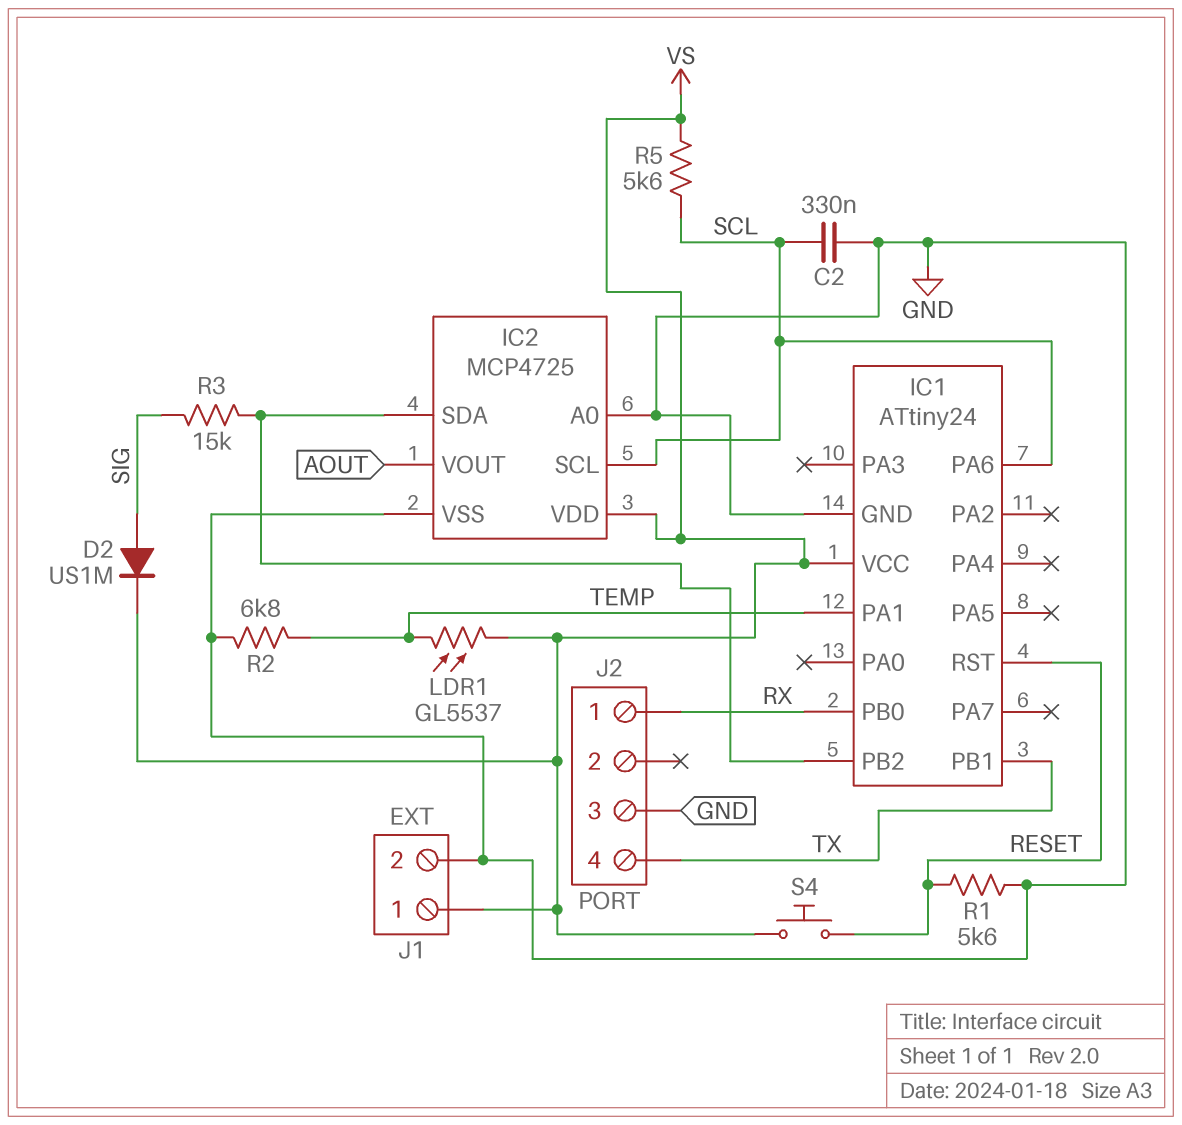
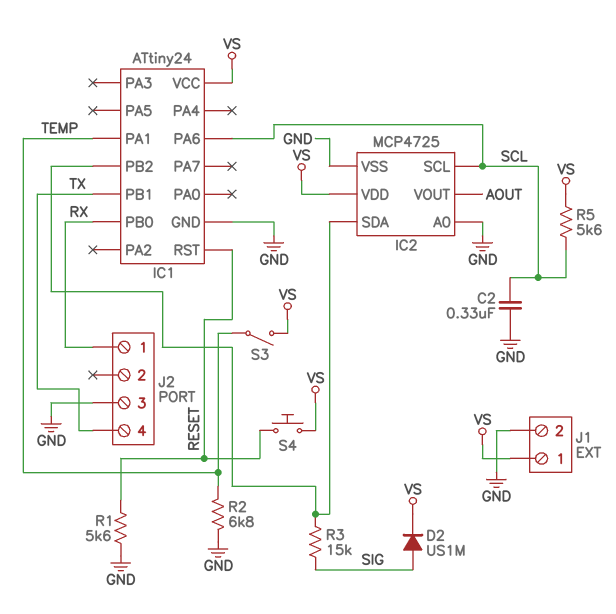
LDR1: GL5537 (TEMP, VS) -> none
S3: none -> switch (TEMP, VS)

